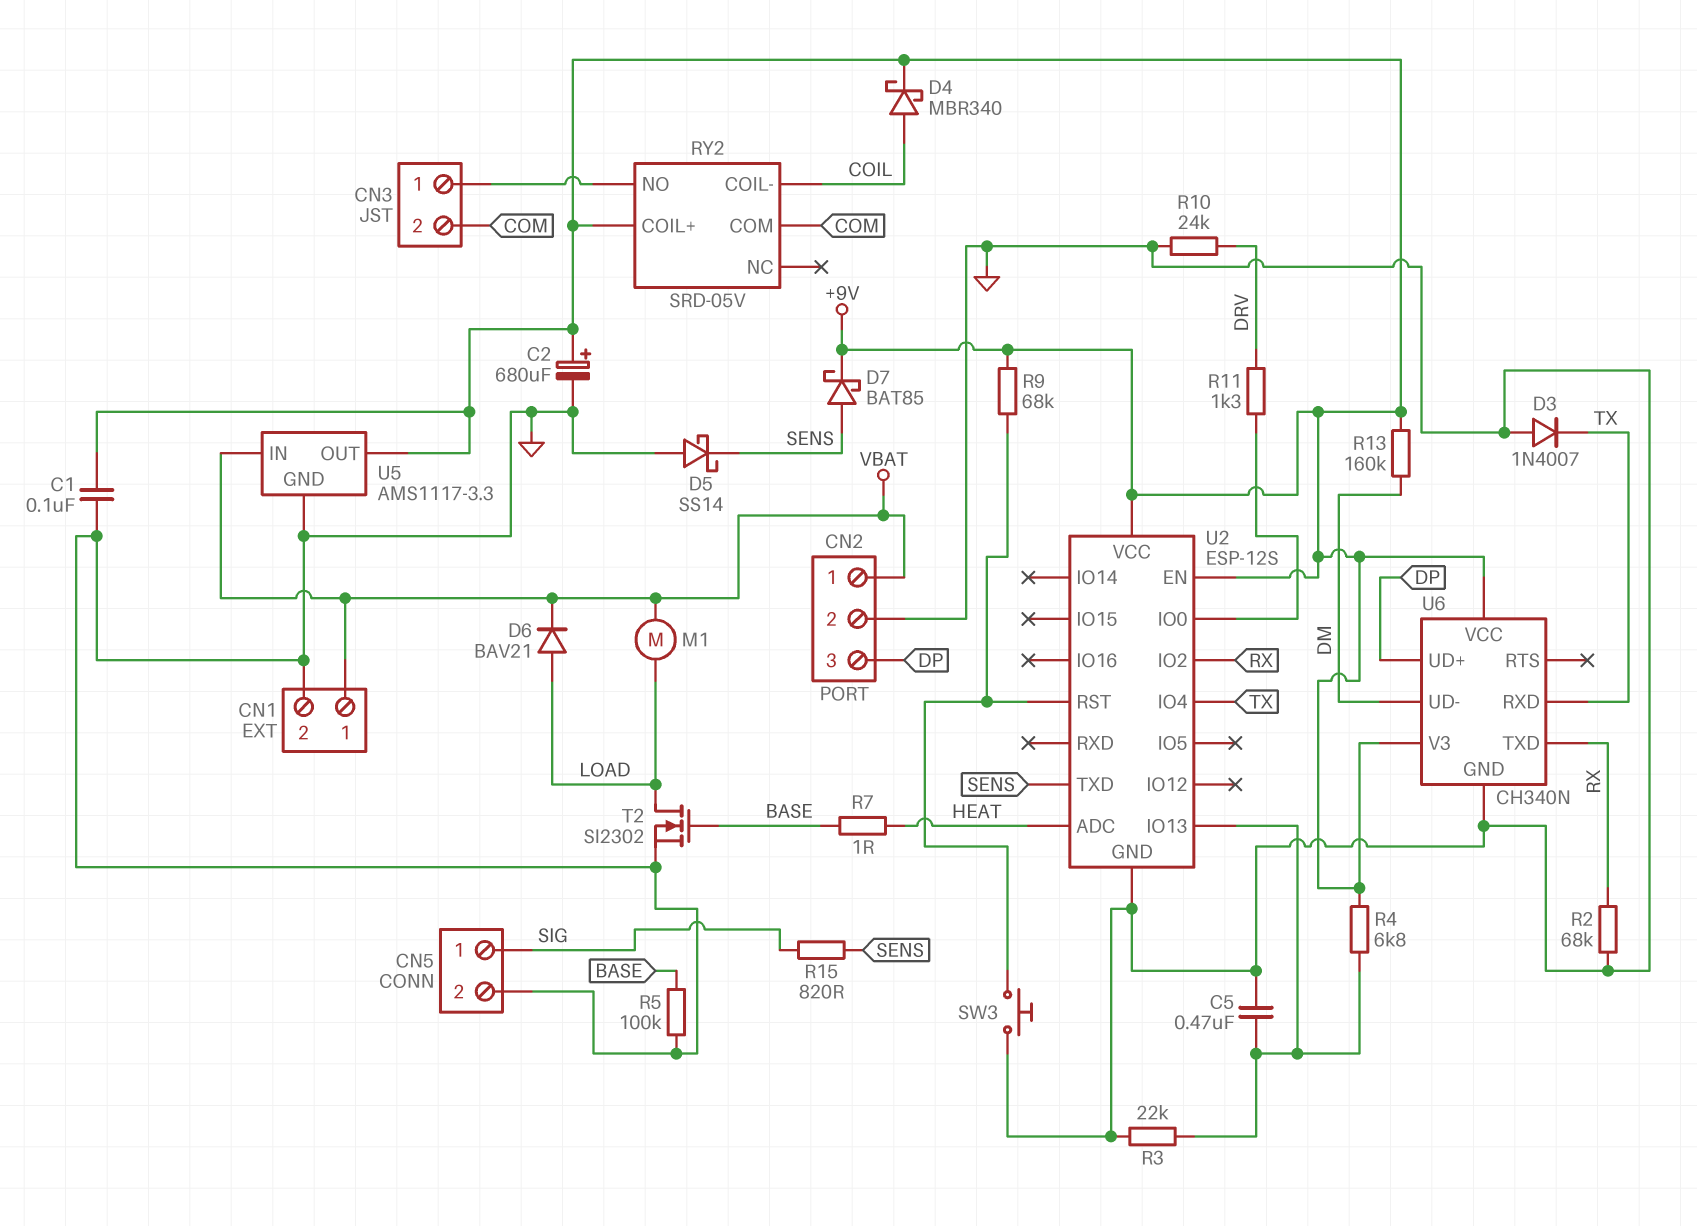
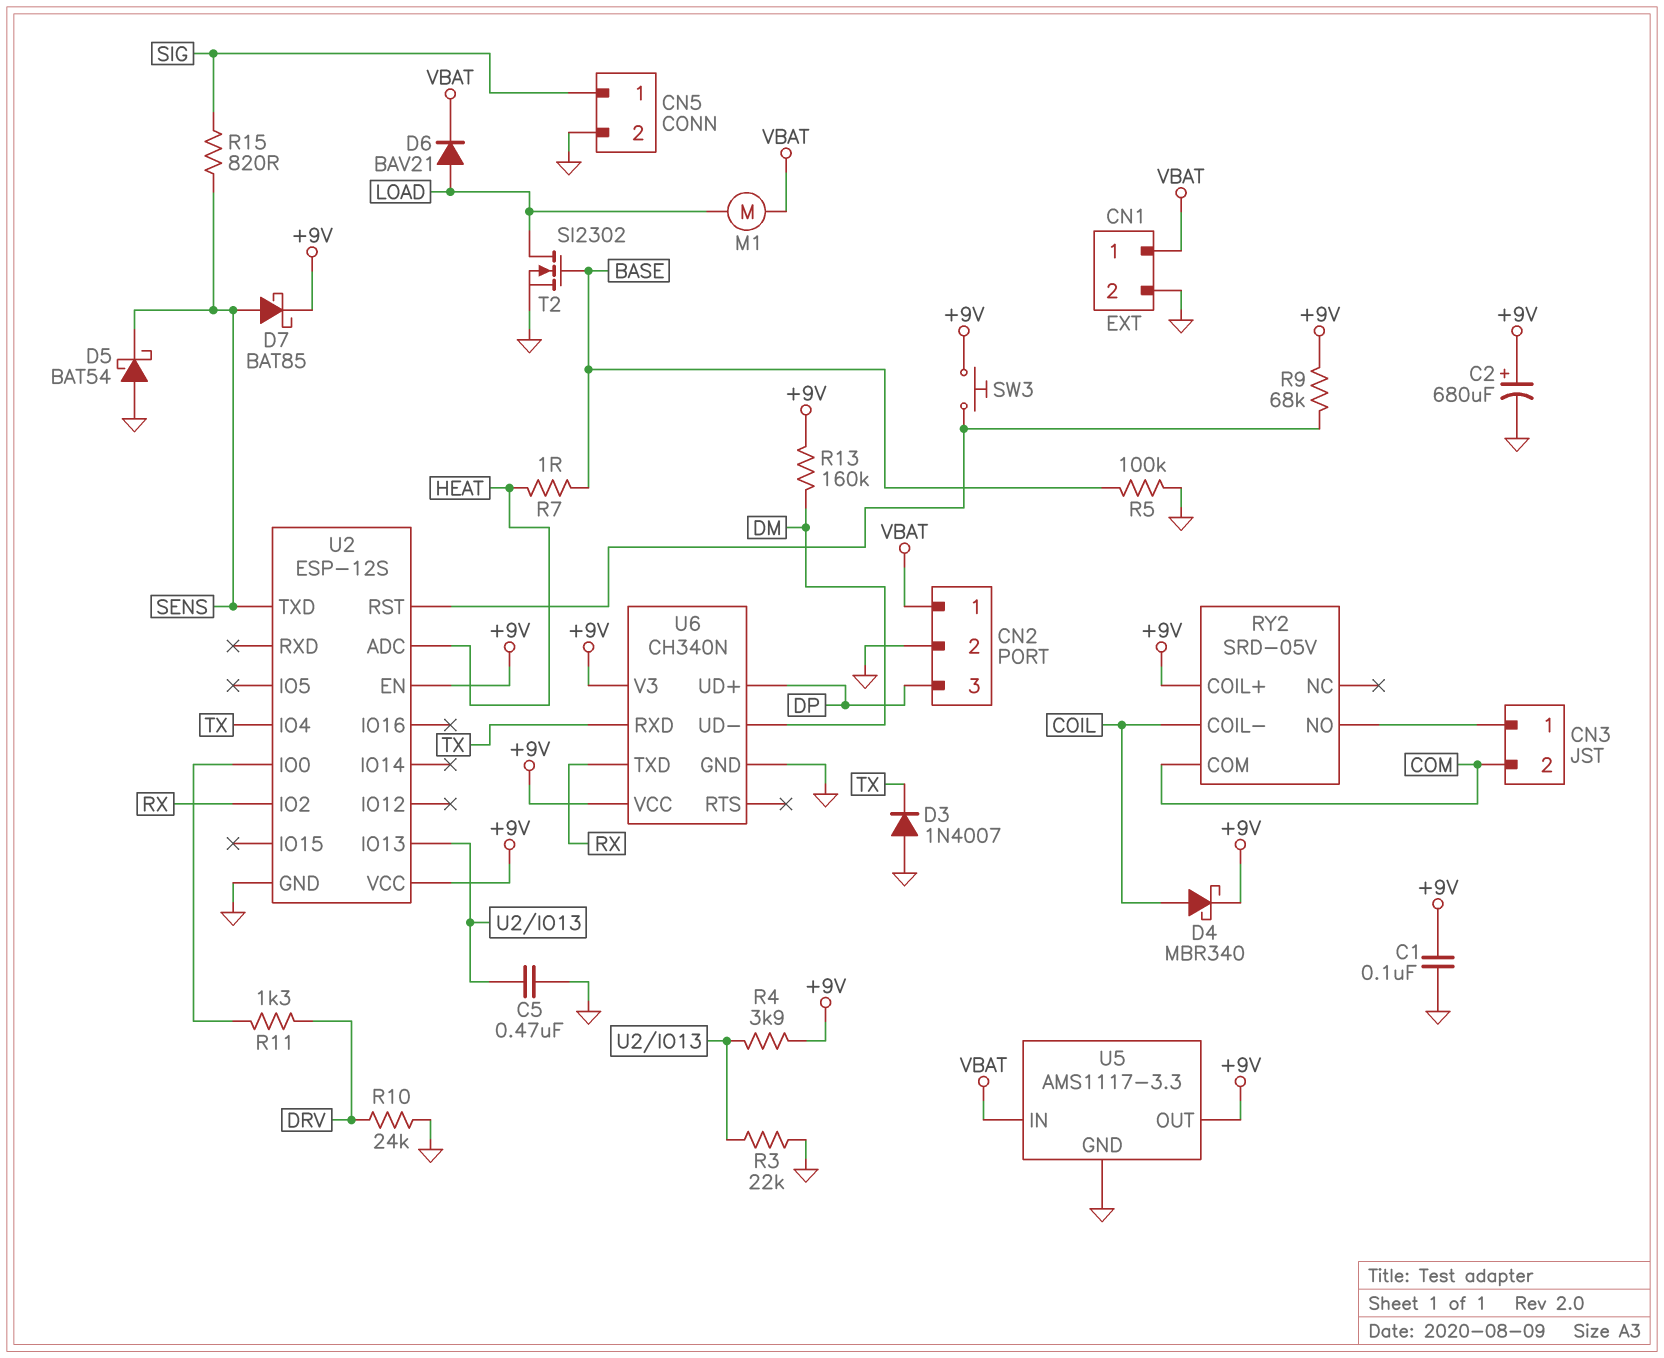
D5: schottky SS14 (A GND, K SENS) -> schottky BAT54 (A GND, K SENS)
R2: 68k (GND, RX) -> none
R4: 6.8k (+9V, U2/IO13) -> 3.9k (+9V, U2/IO13)
SW3: button (GND, U2/RST) -> button (+9V, U2/RST)

